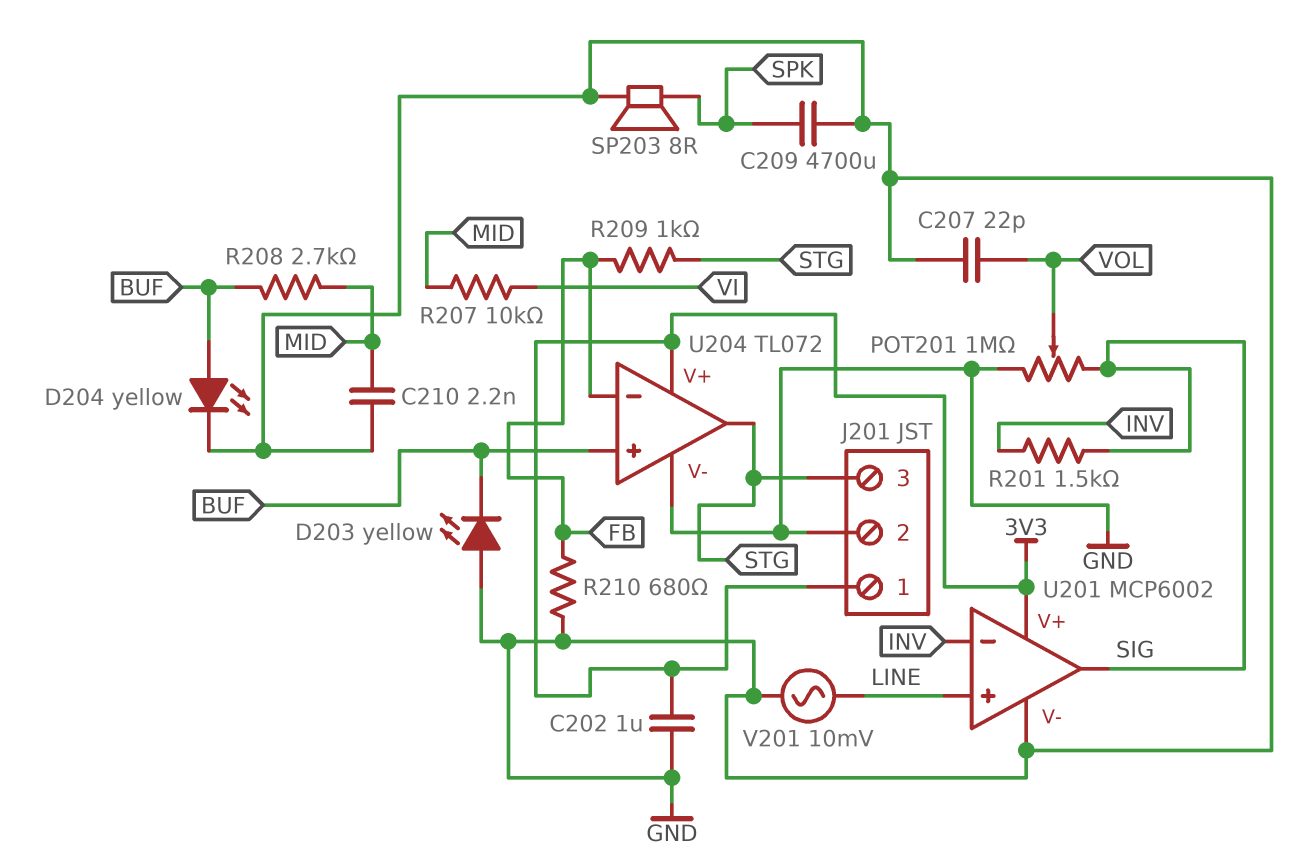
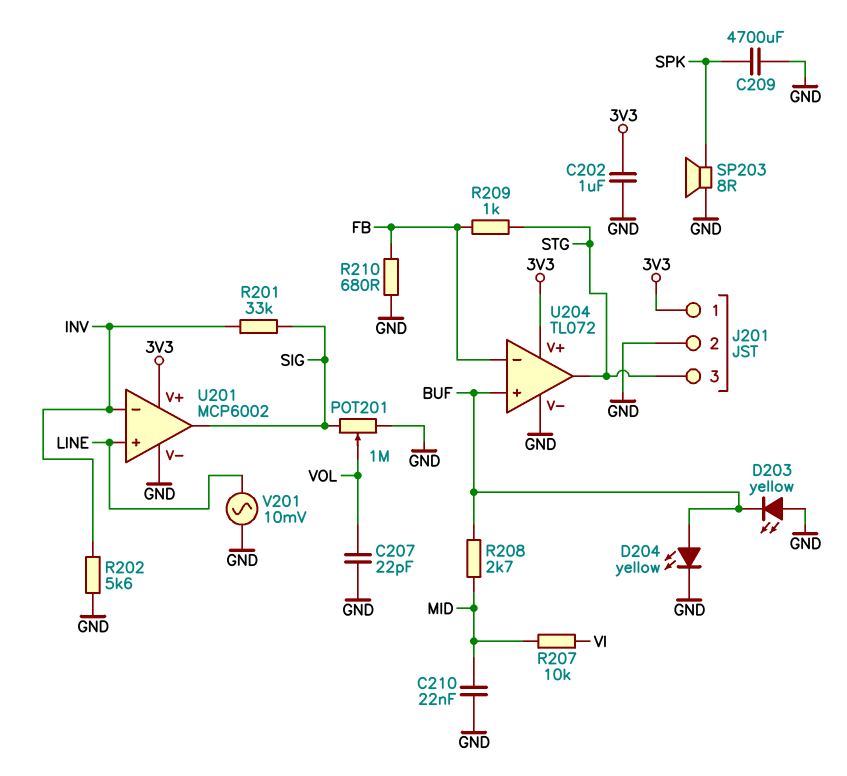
C210: 2.2nF (GND, MID) -> 22nF (GND, MID)
R201: 1.5k (INV, SIG) -> 33k (INV, SIG)
R202: none -> 5.6k (GND, INV)

